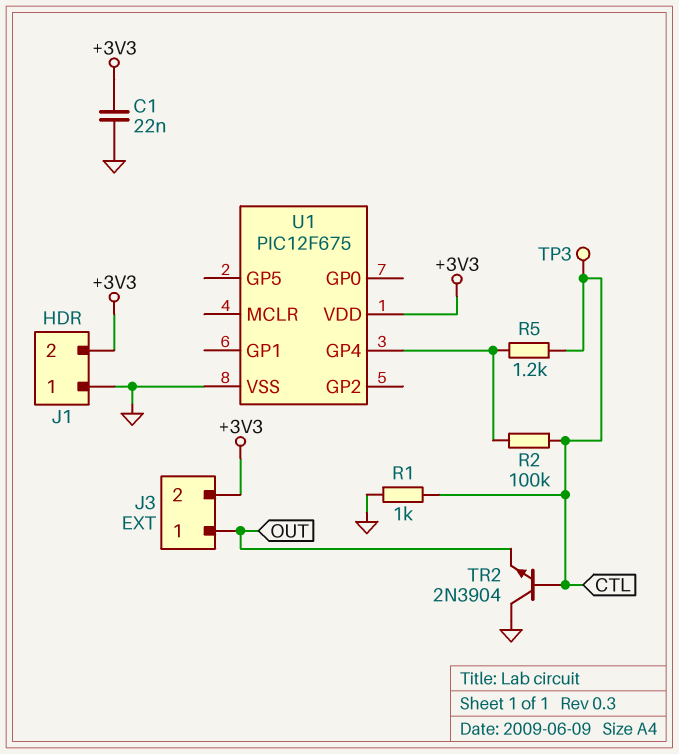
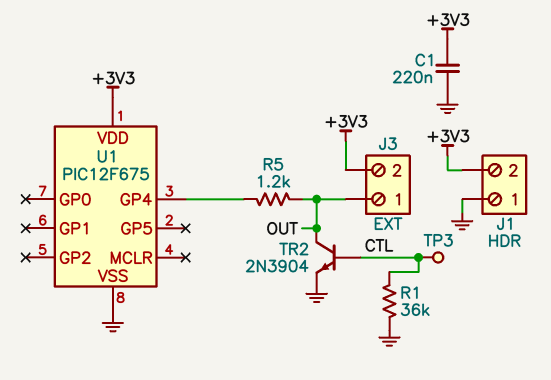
C1: 22nF (+3V3, GND) -> 220nF (+3V3, GND)
R1: 1k (CTL, GND) -> 36k (CTL, GND)
R2: 100k (CTL, U1/GP4) -> none
R5: 1.2k (CTL, U1/GP4) -> 1.2k (OUT, U1/GP4)
TR2: NPN 2N3904 (B CTL, C GND, E OUT) -> NPN 2N3904 (B CTL, C OUT, E GND)

